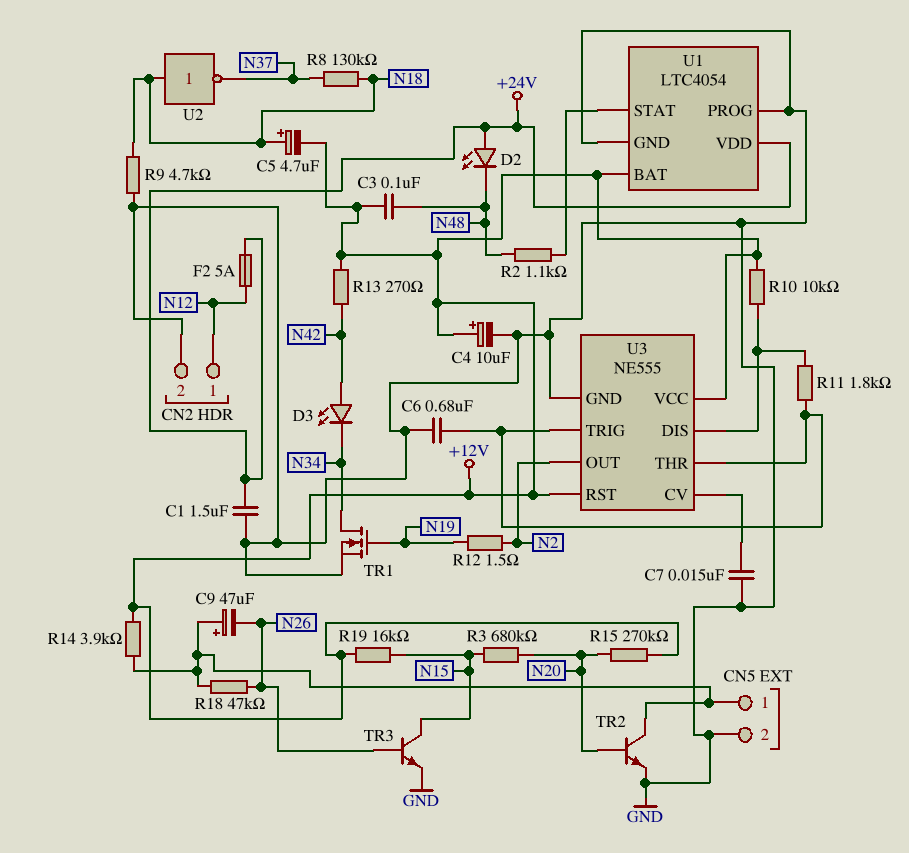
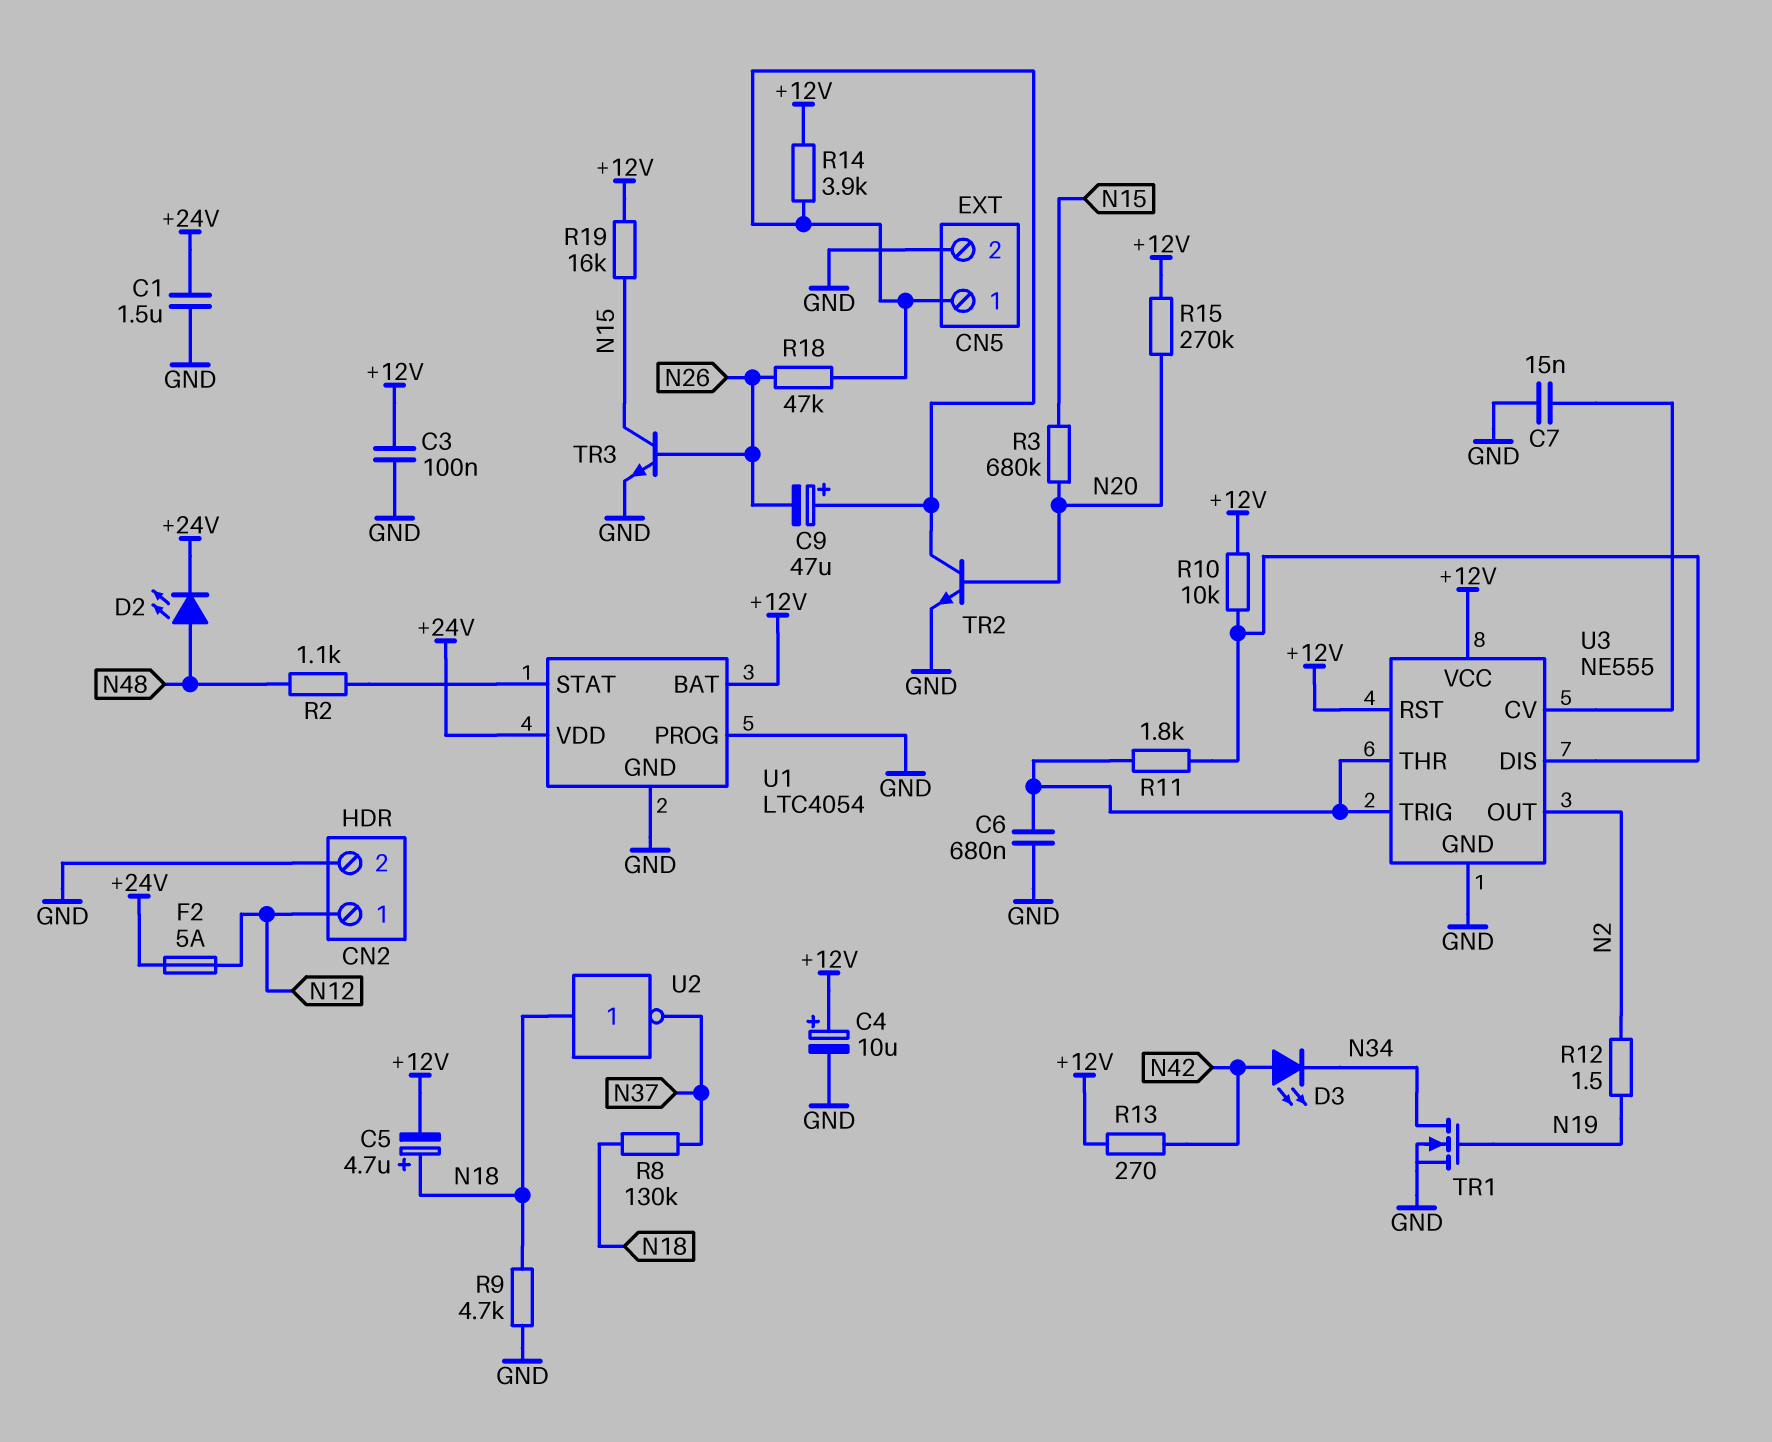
C3: 100nF (+12V, N48) -> 100nF (+12V, GND)
D2: LED (A +24V, K N48) -> LED (A N48, K +24V)

